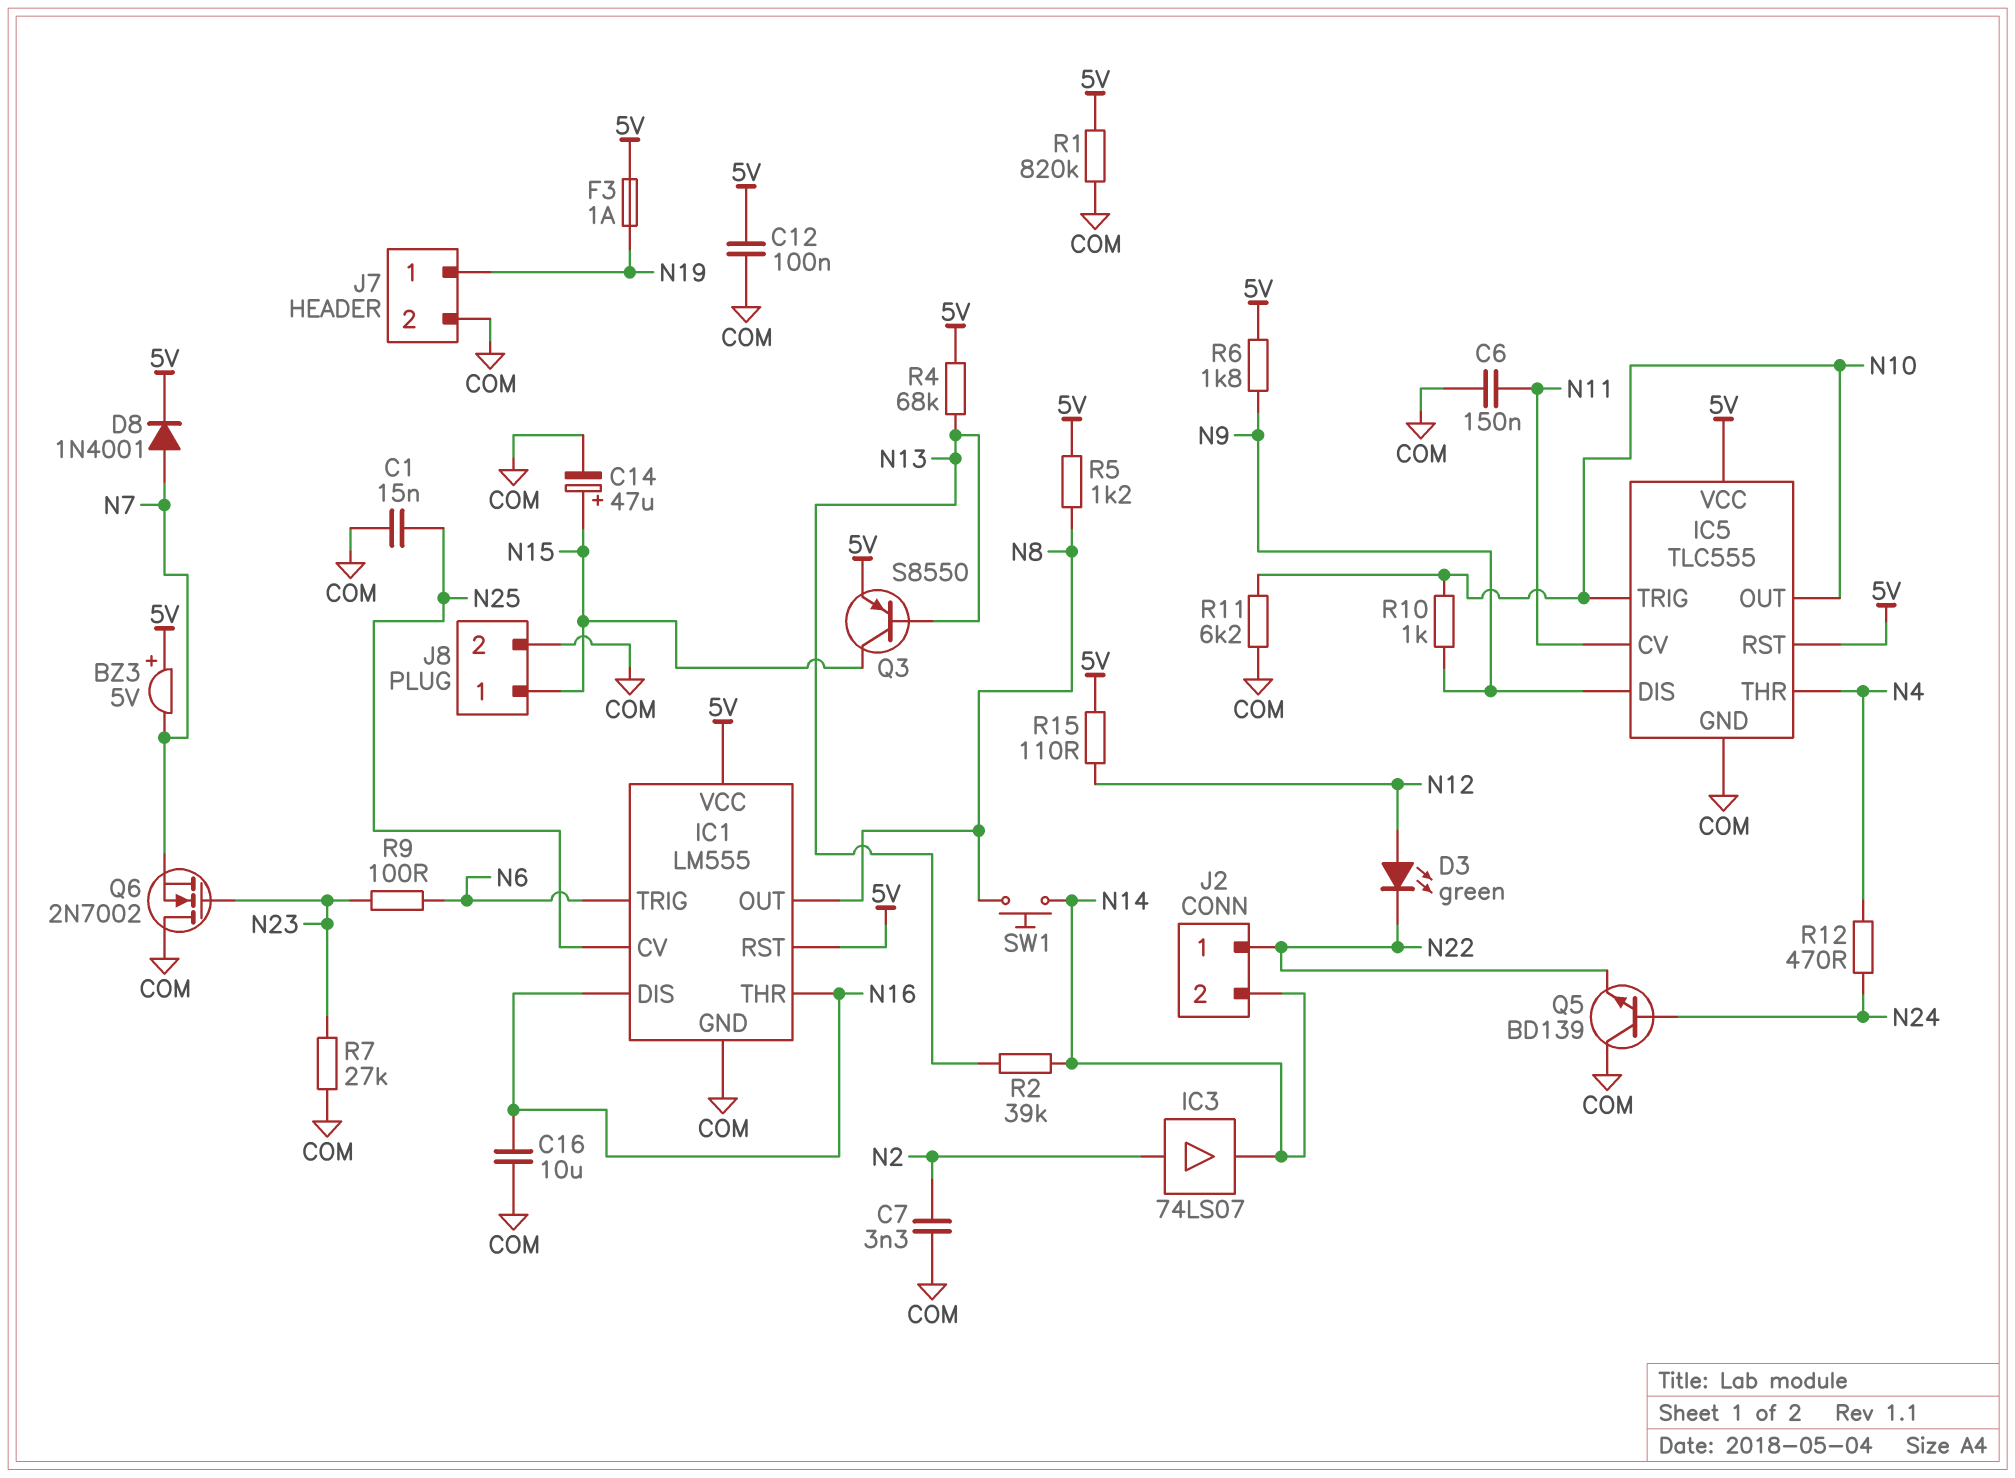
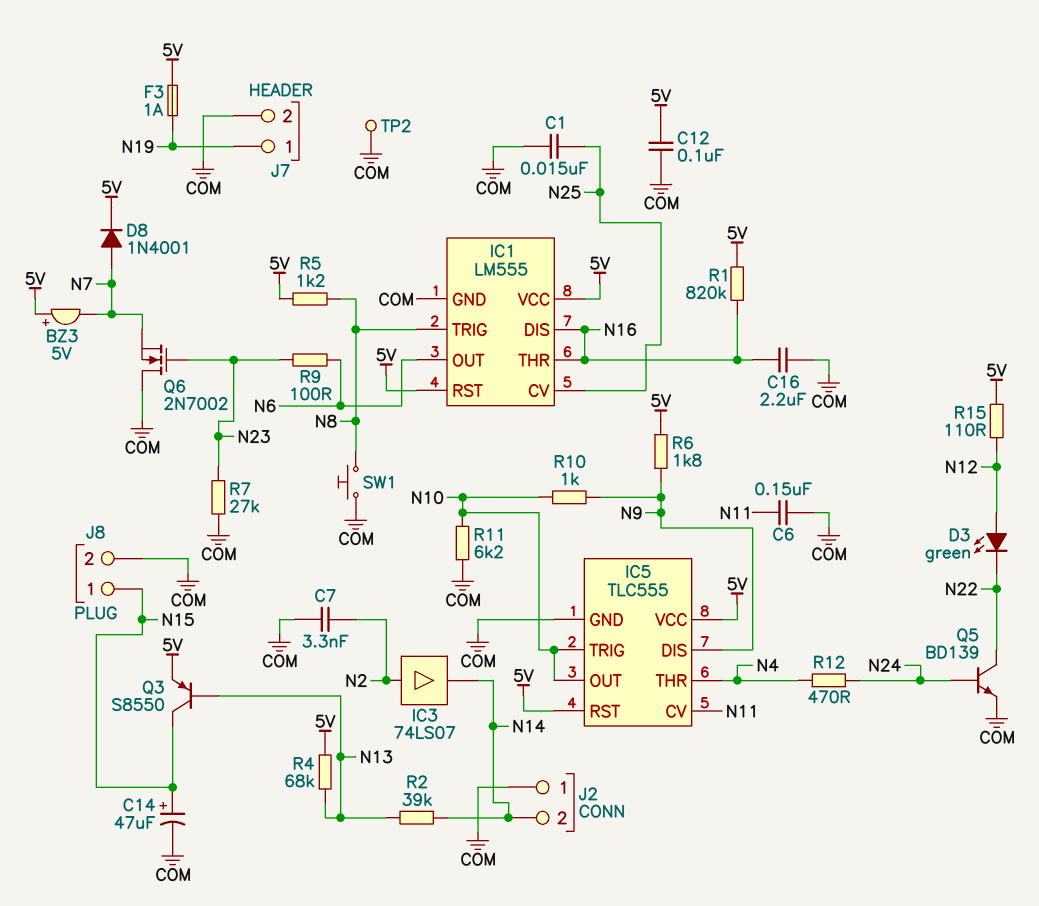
C16: 10uF (COM, N16) -> 2.2uF (COM, N16)
IC1 pin OUT: N8 -> N6
IC1 pin TRIG: N6 -> N8
J2 pin 1: N22 -> COM
Q5: NPN BD139 (B N24, C COM, E N22) -> NPN BD139 (B N24, C N22, E COM)
R1: 820k (5V, COM) -> 820k (5V, N16)
SW1: button (N8, N14) -> button (COM, N8)
TP2: none -> test point (COM)

